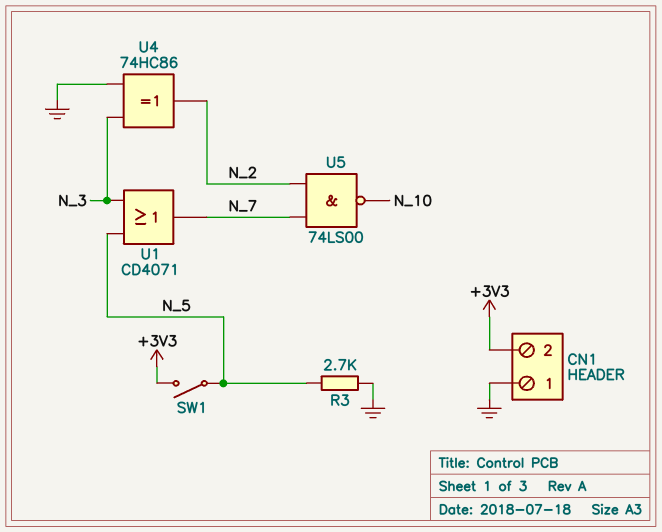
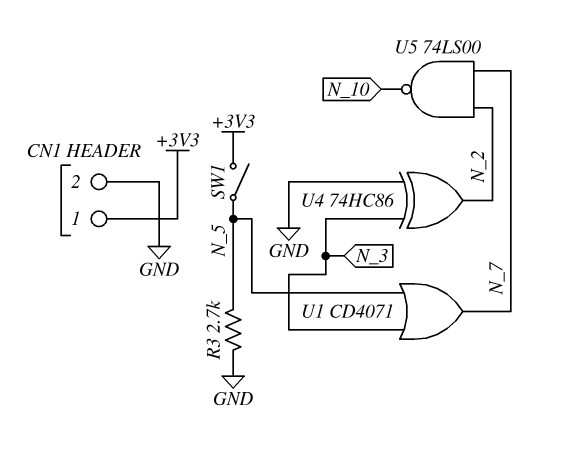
CN1 pin 1: GND -> +3V3
CN1 pin 2: +3V3 -> GND

